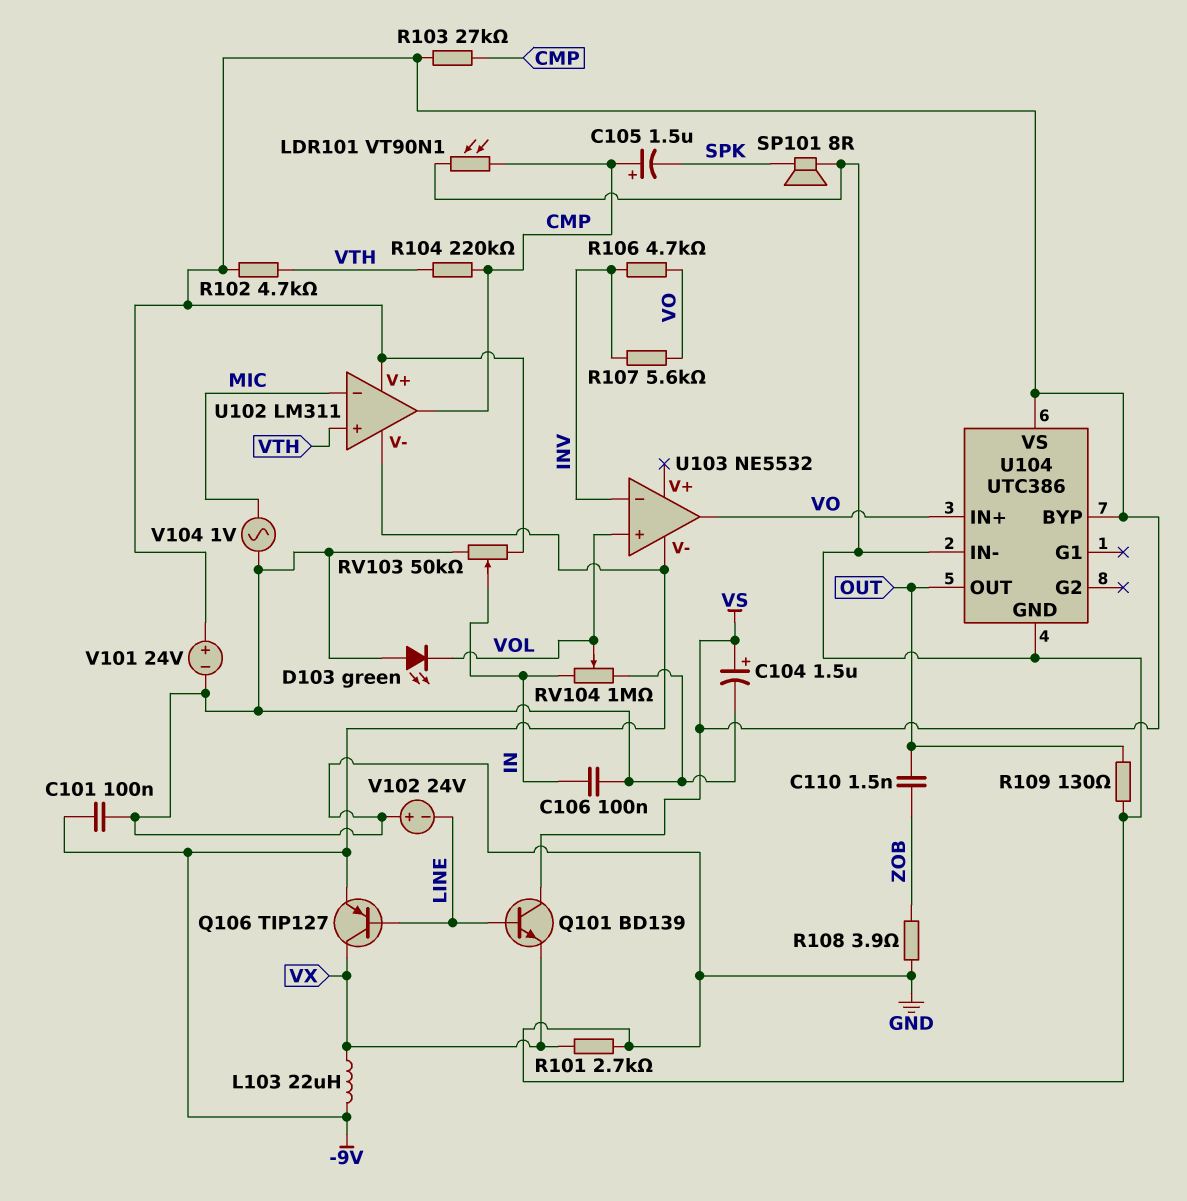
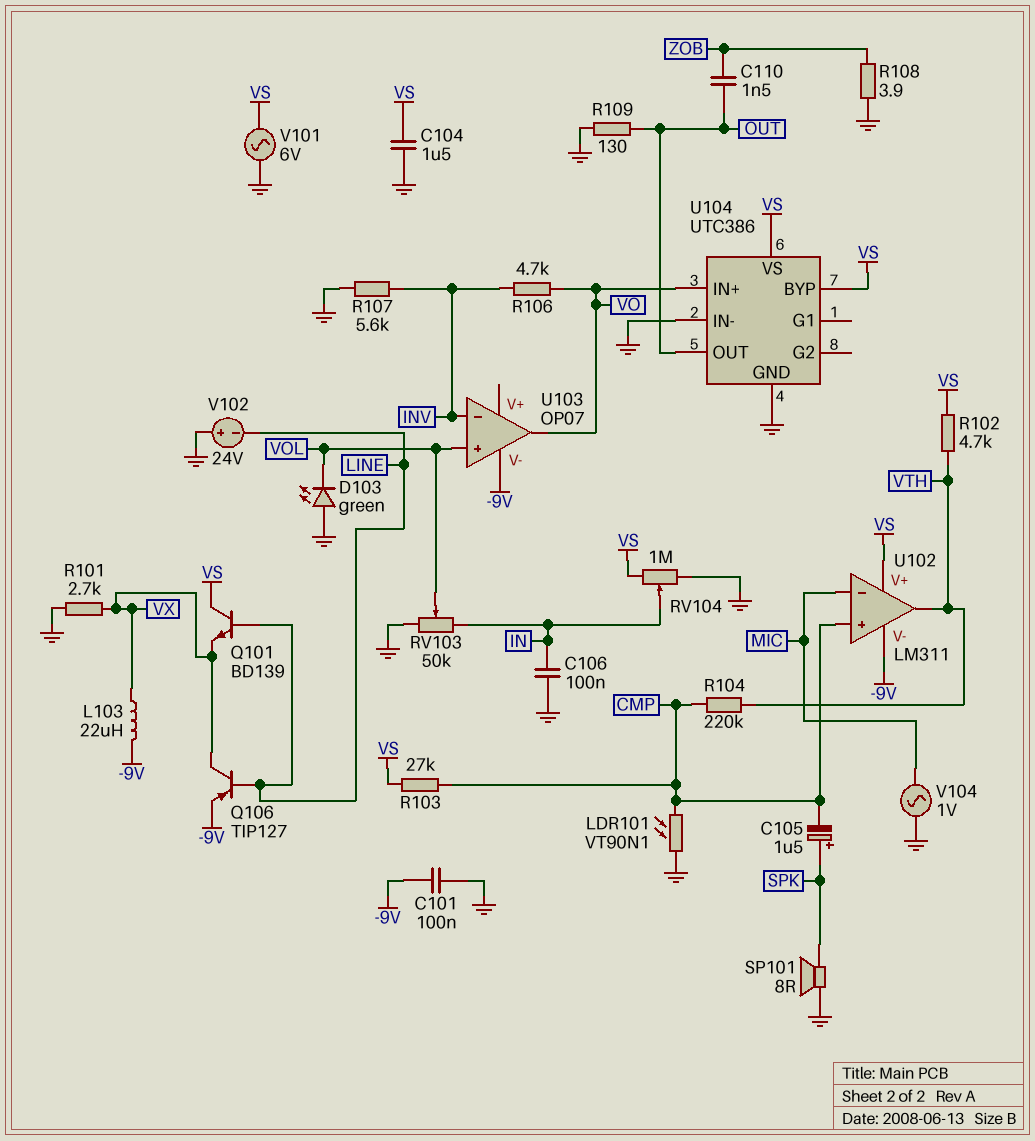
C104: 1.5uF (plus VS, minus GND) -> 1.5uF (GND, VS)
C105: 1.5uF (plus CMP, minus SPK) -> 1.5uF (plus SPK, minus CMP)
R107: 5.6k (INV, VO) -> 5.6k (GND, INV)
RV103: 50k (GND, VS, wiper IN) -> 50k (GND, IN, wiper VOL)
RV104: 1M (GND, IN, wiper VOL) -> 1M (GND, VS, wiper IN)
U102 pin in+: VTH -> CMP
U102 pin out: CMP -> VTH
U103: NE5532 -> OP07
V101: 24V (plus VS, minus GND) -> AC 6V (GND, VS)

